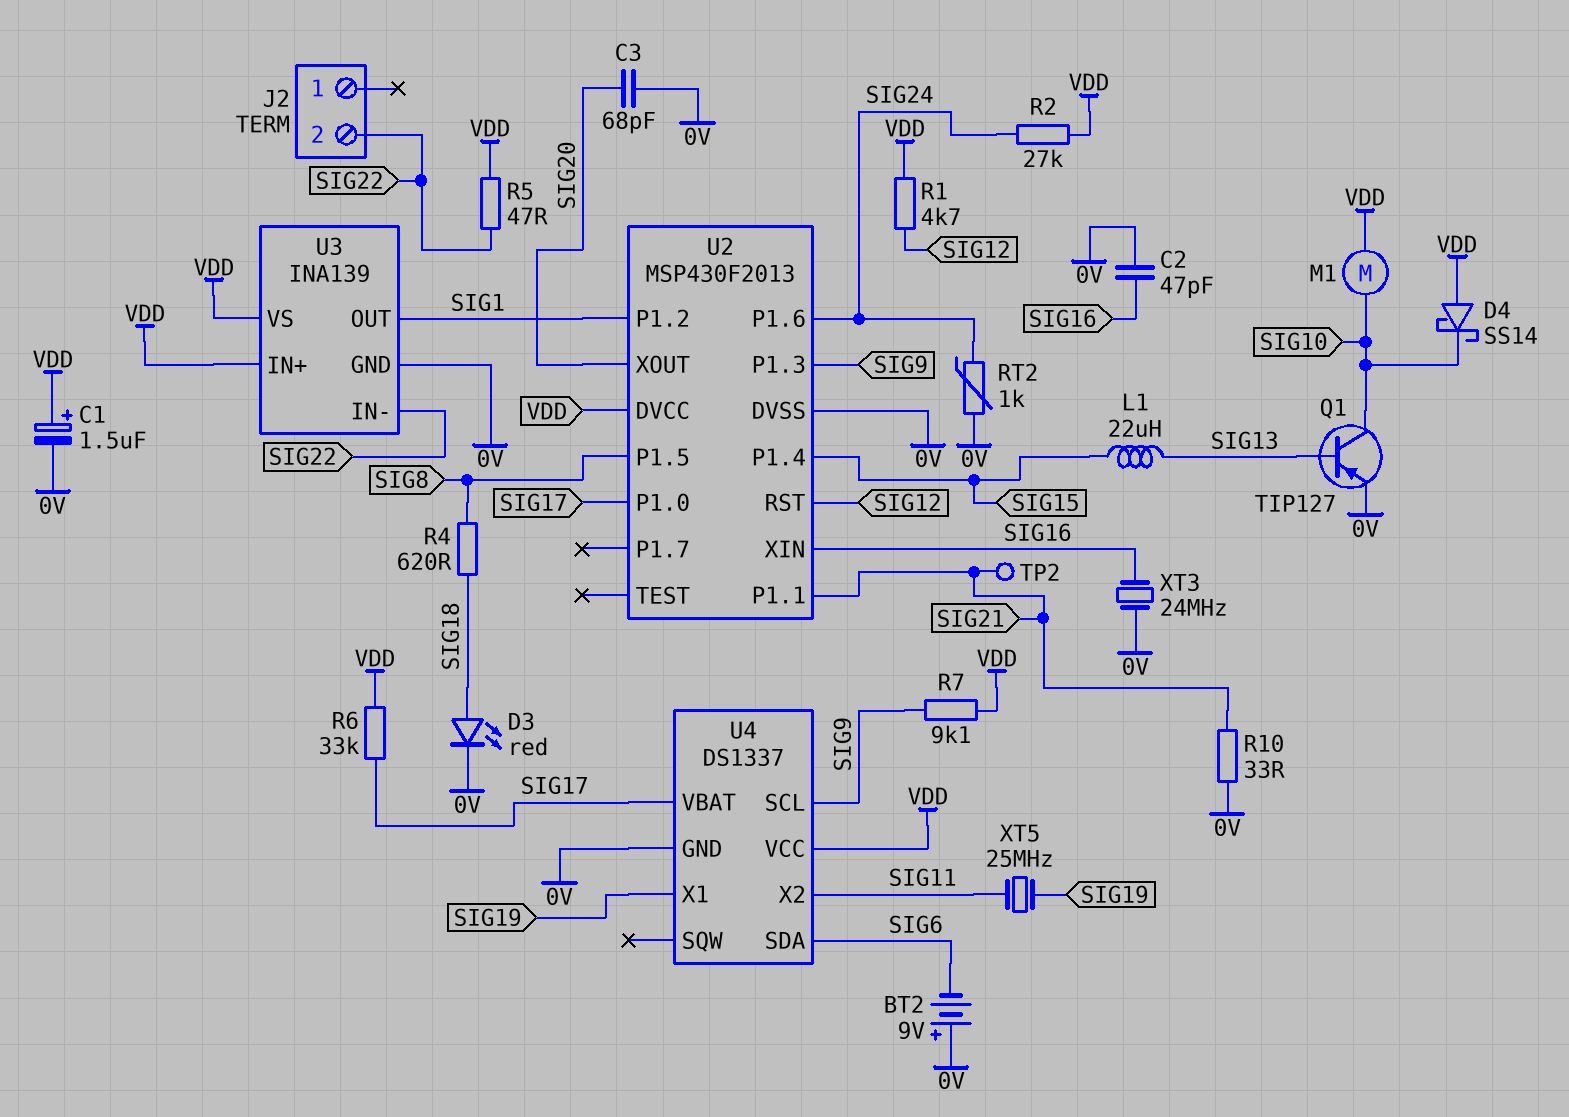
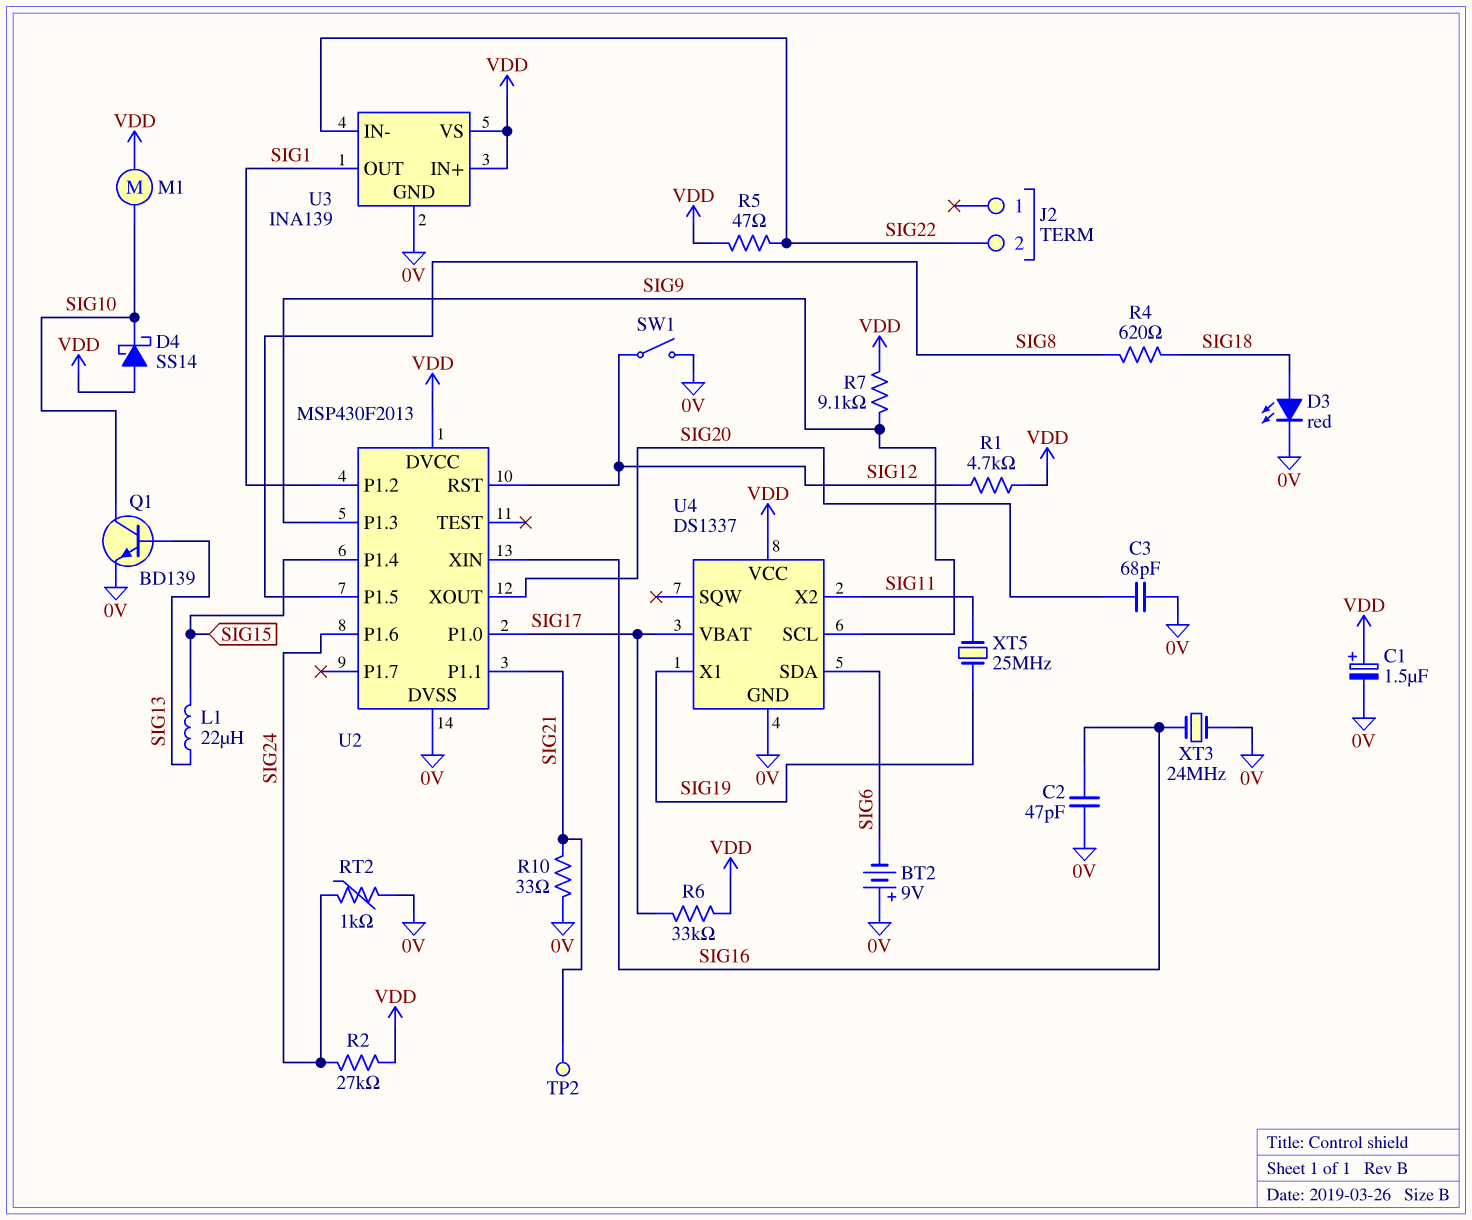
Q1: PNP TIP127 (B SIG13, C SIG10, E 0V) -> NPN BD139 (B SIG13, C SIG10, E 0V)
SW1: none -> switch (0V, SIG12)

